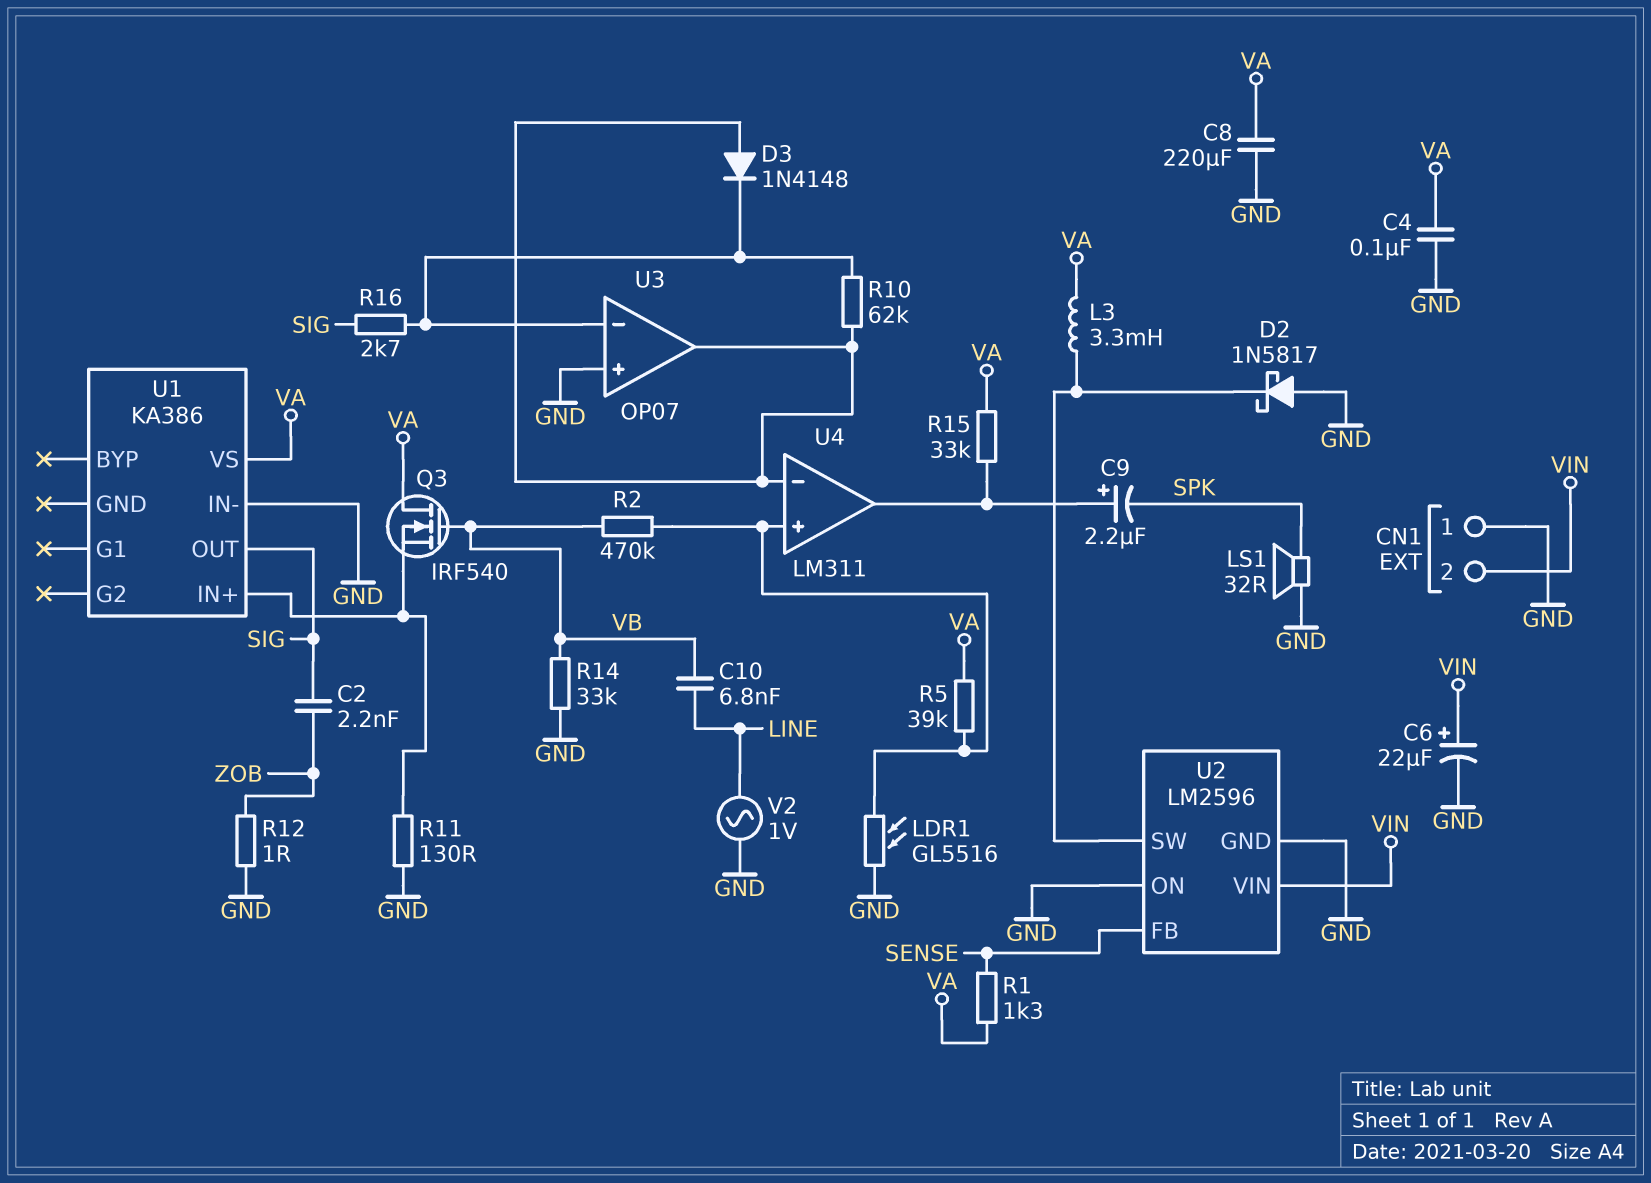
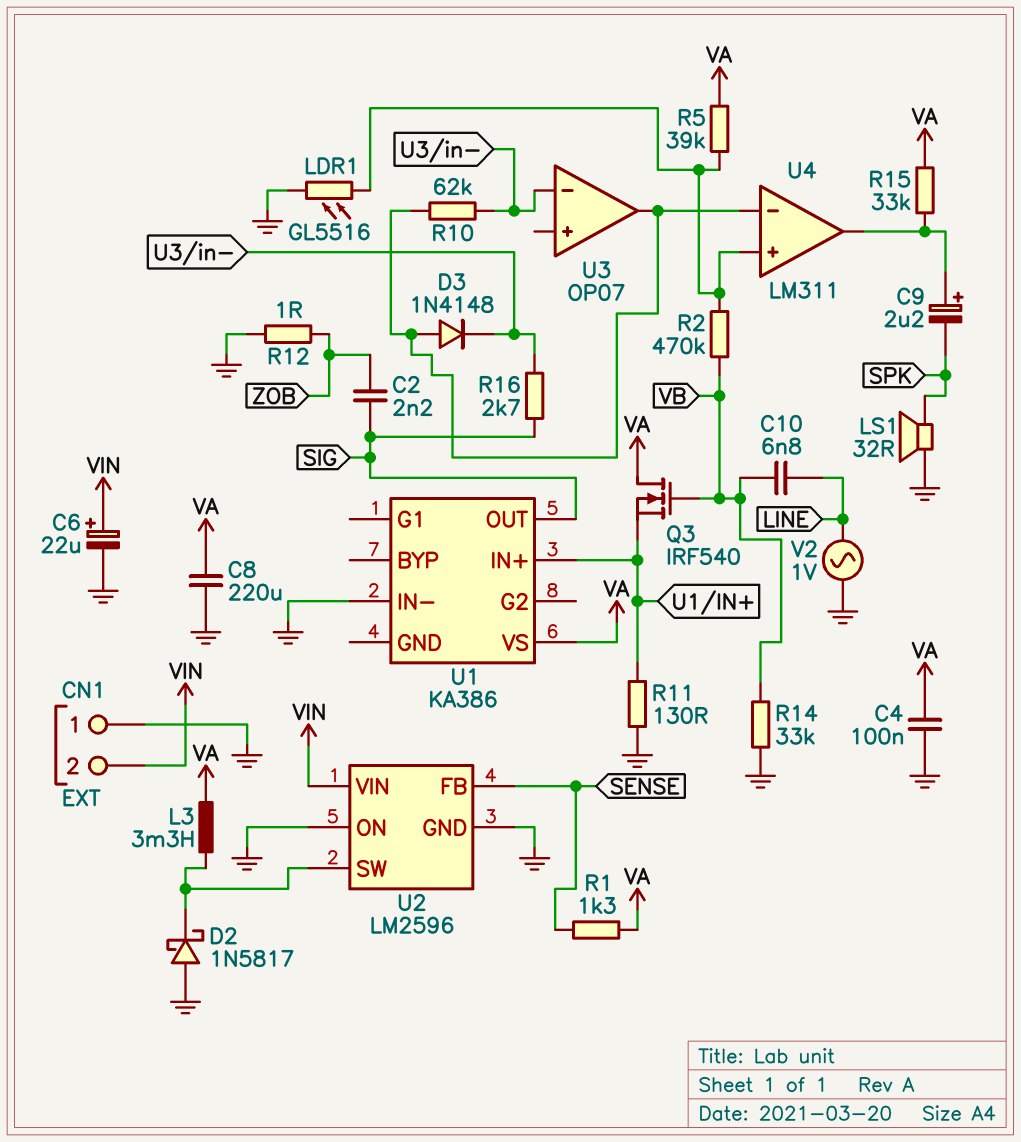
U3 pin in+: GND -> none

